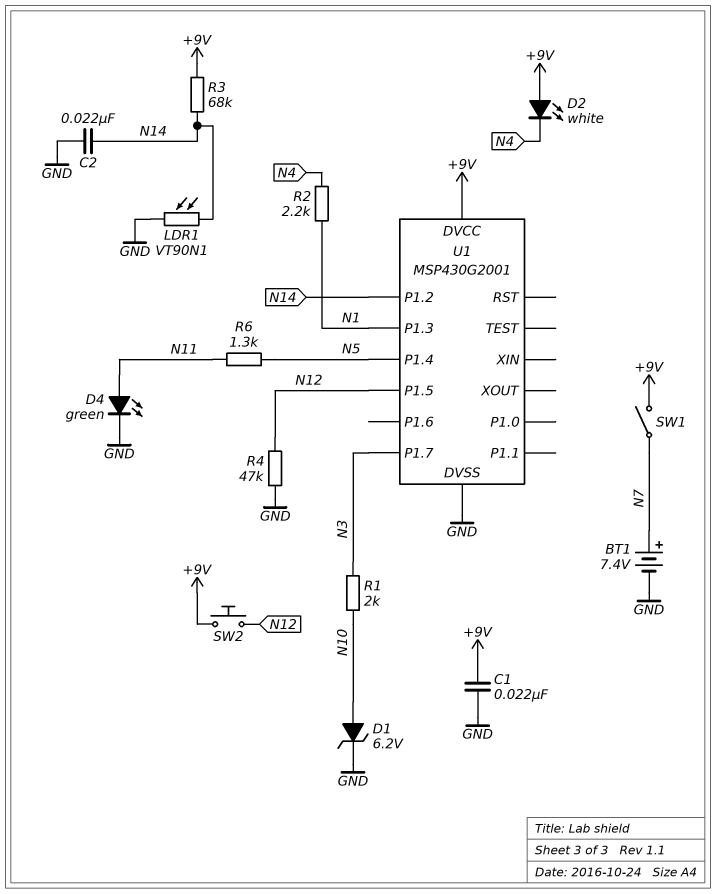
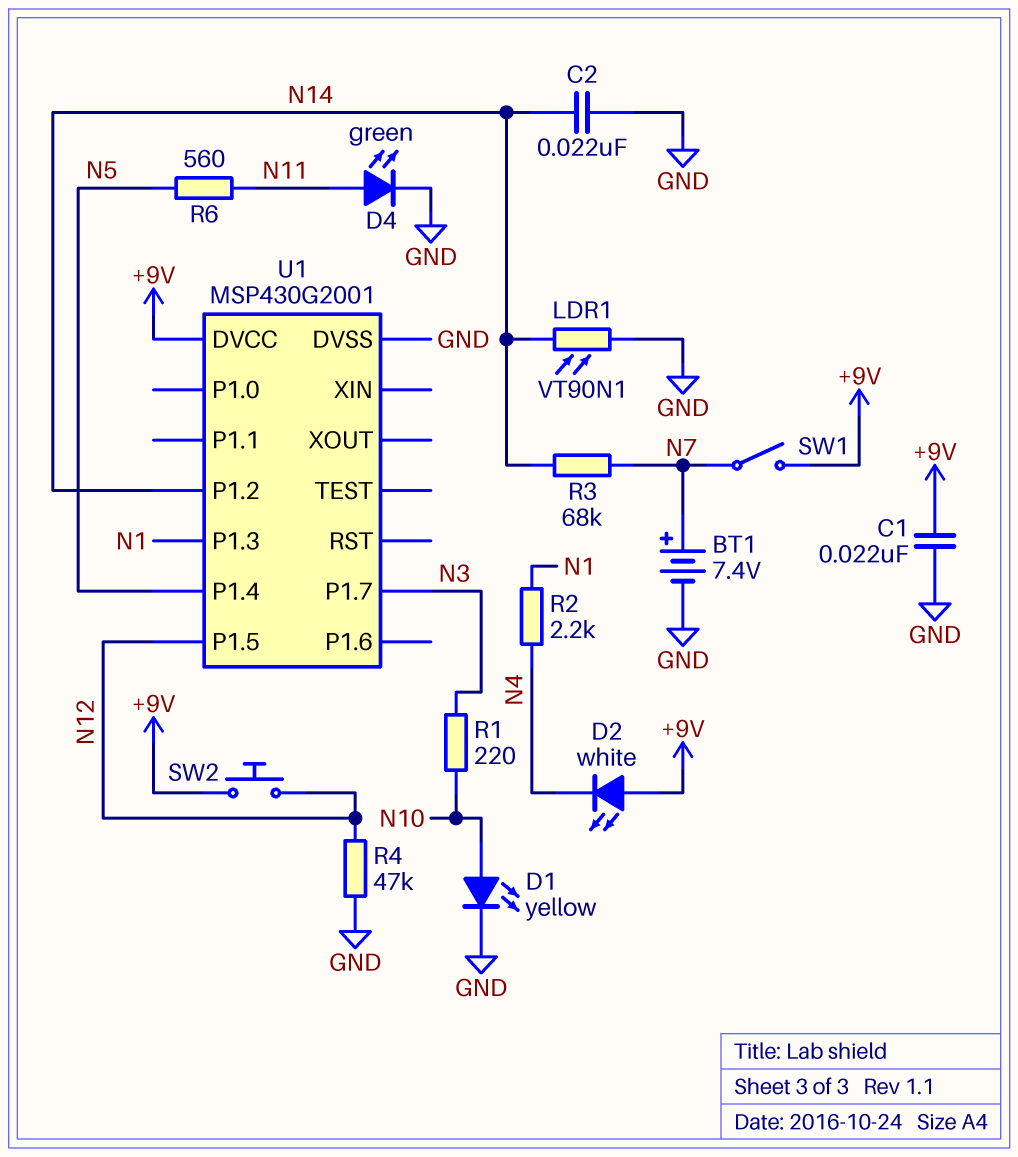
D1: zener 6.2V (A N10, K GND) -> LED yellow (A N10, K GND)
R1: 2k (N3, N10) -> 220 (N3, N10)
R3: 68k (+9V, N14) -> 68k (N7, N14)
R6: 1.3k (N5, N11) -> 560 (N5, N11)

